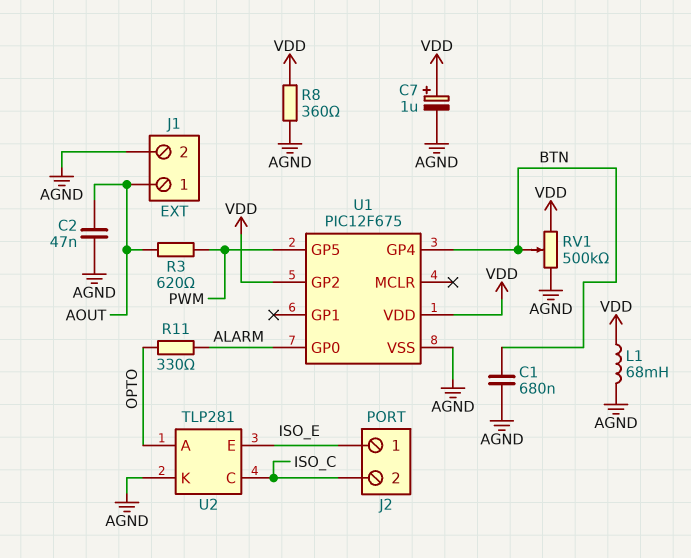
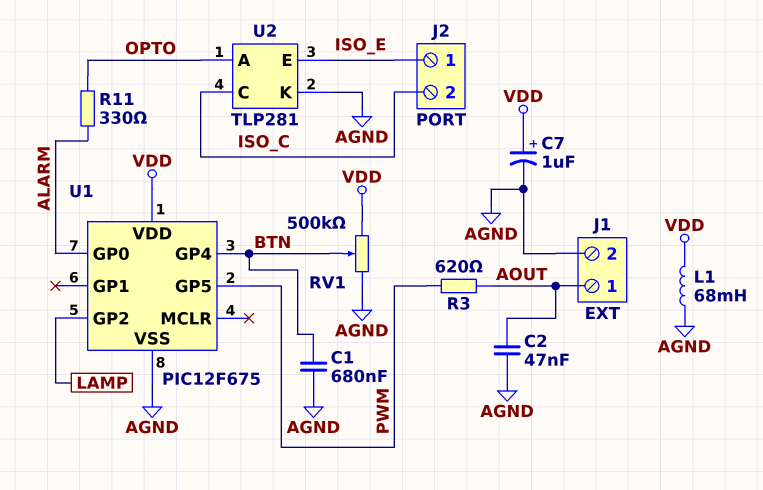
R8: 360 (AGND, VDD) -> none
U1 pin GP2: VDD -> LAMP

